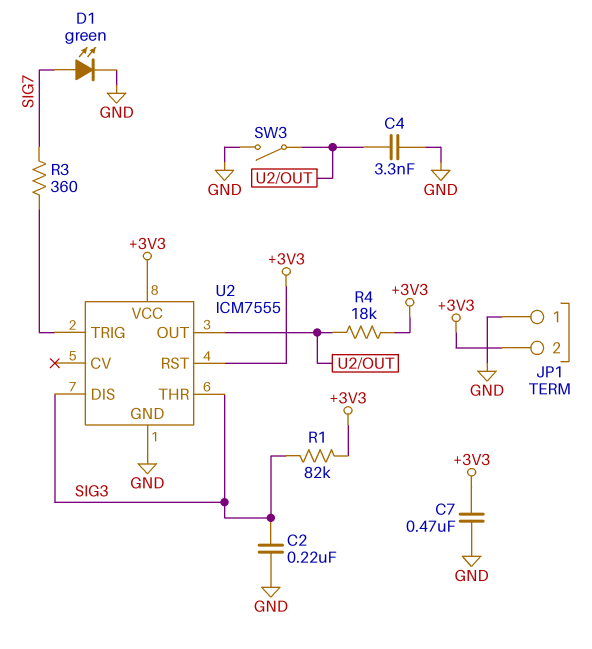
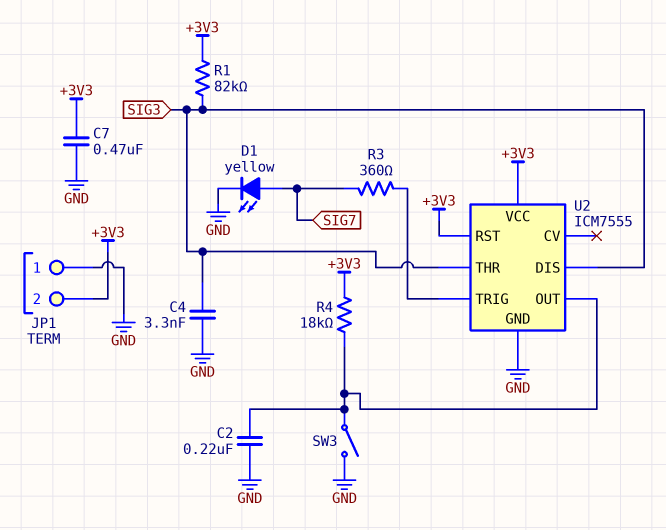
C2: 220nF (GND, SIG3) -> 220nF (GND, U2/OUT)
C4: 3.3nF (GND, U2/OUT) -> 3.3nF (GND, SIG3)
D1: LED green (A SIG7, K GND) -> LED yellow (A SIG7, K GND)

